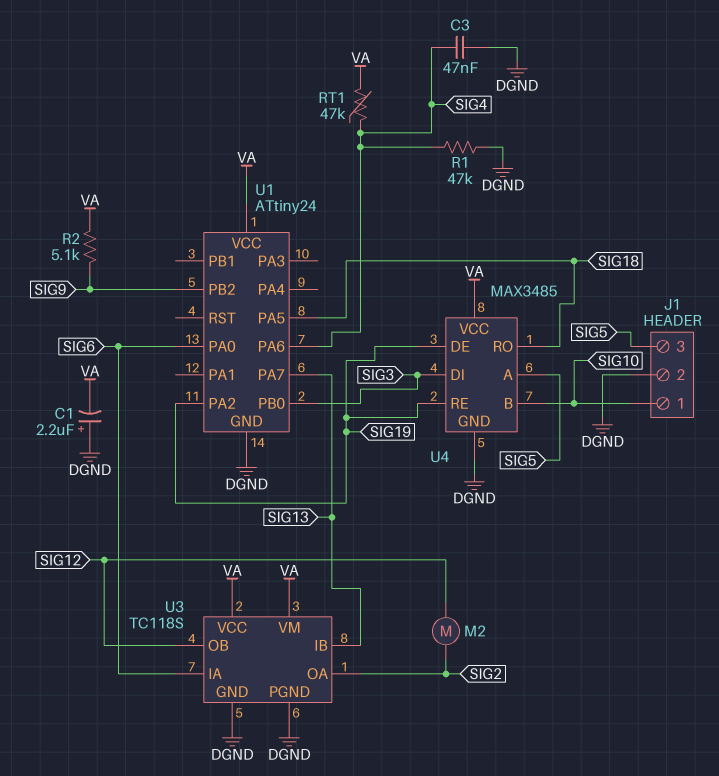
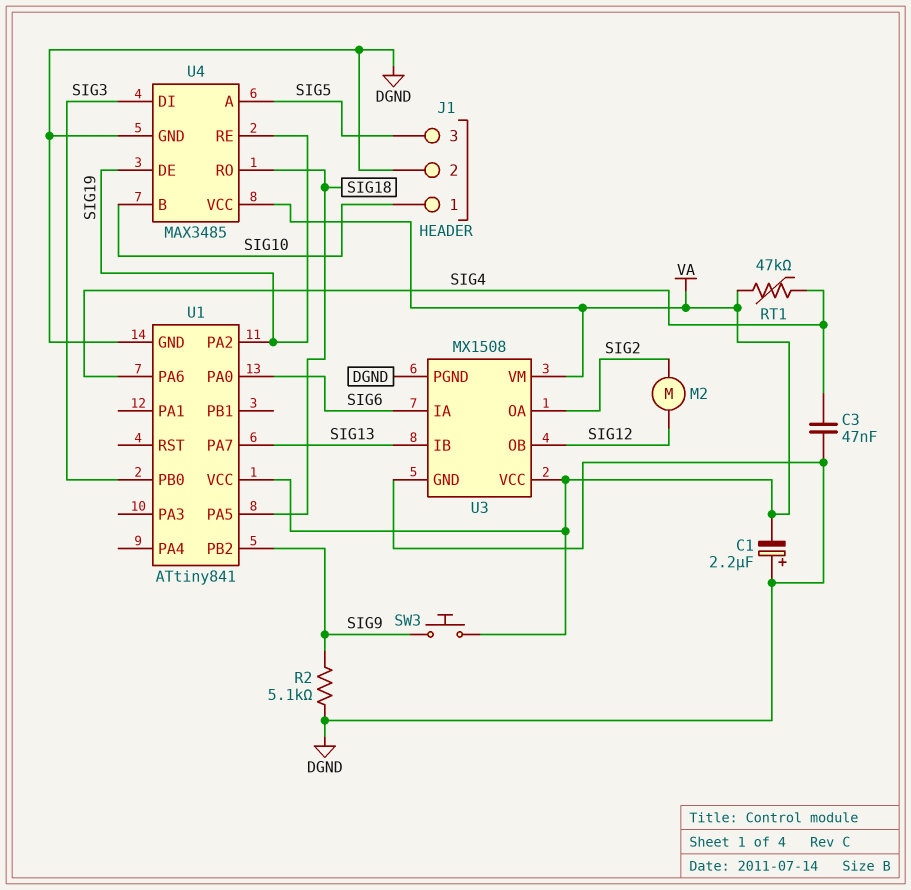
R1: 47k (DGND, SIG4) -> none
R2: 5.1k (SIG9, VA) -> 5.1k (DGND, SIG9)
SW3: none -> button (SIG9, VA)
U1: ATtiny24 -> ATtiny841
U3: TC118S -> MX1508

